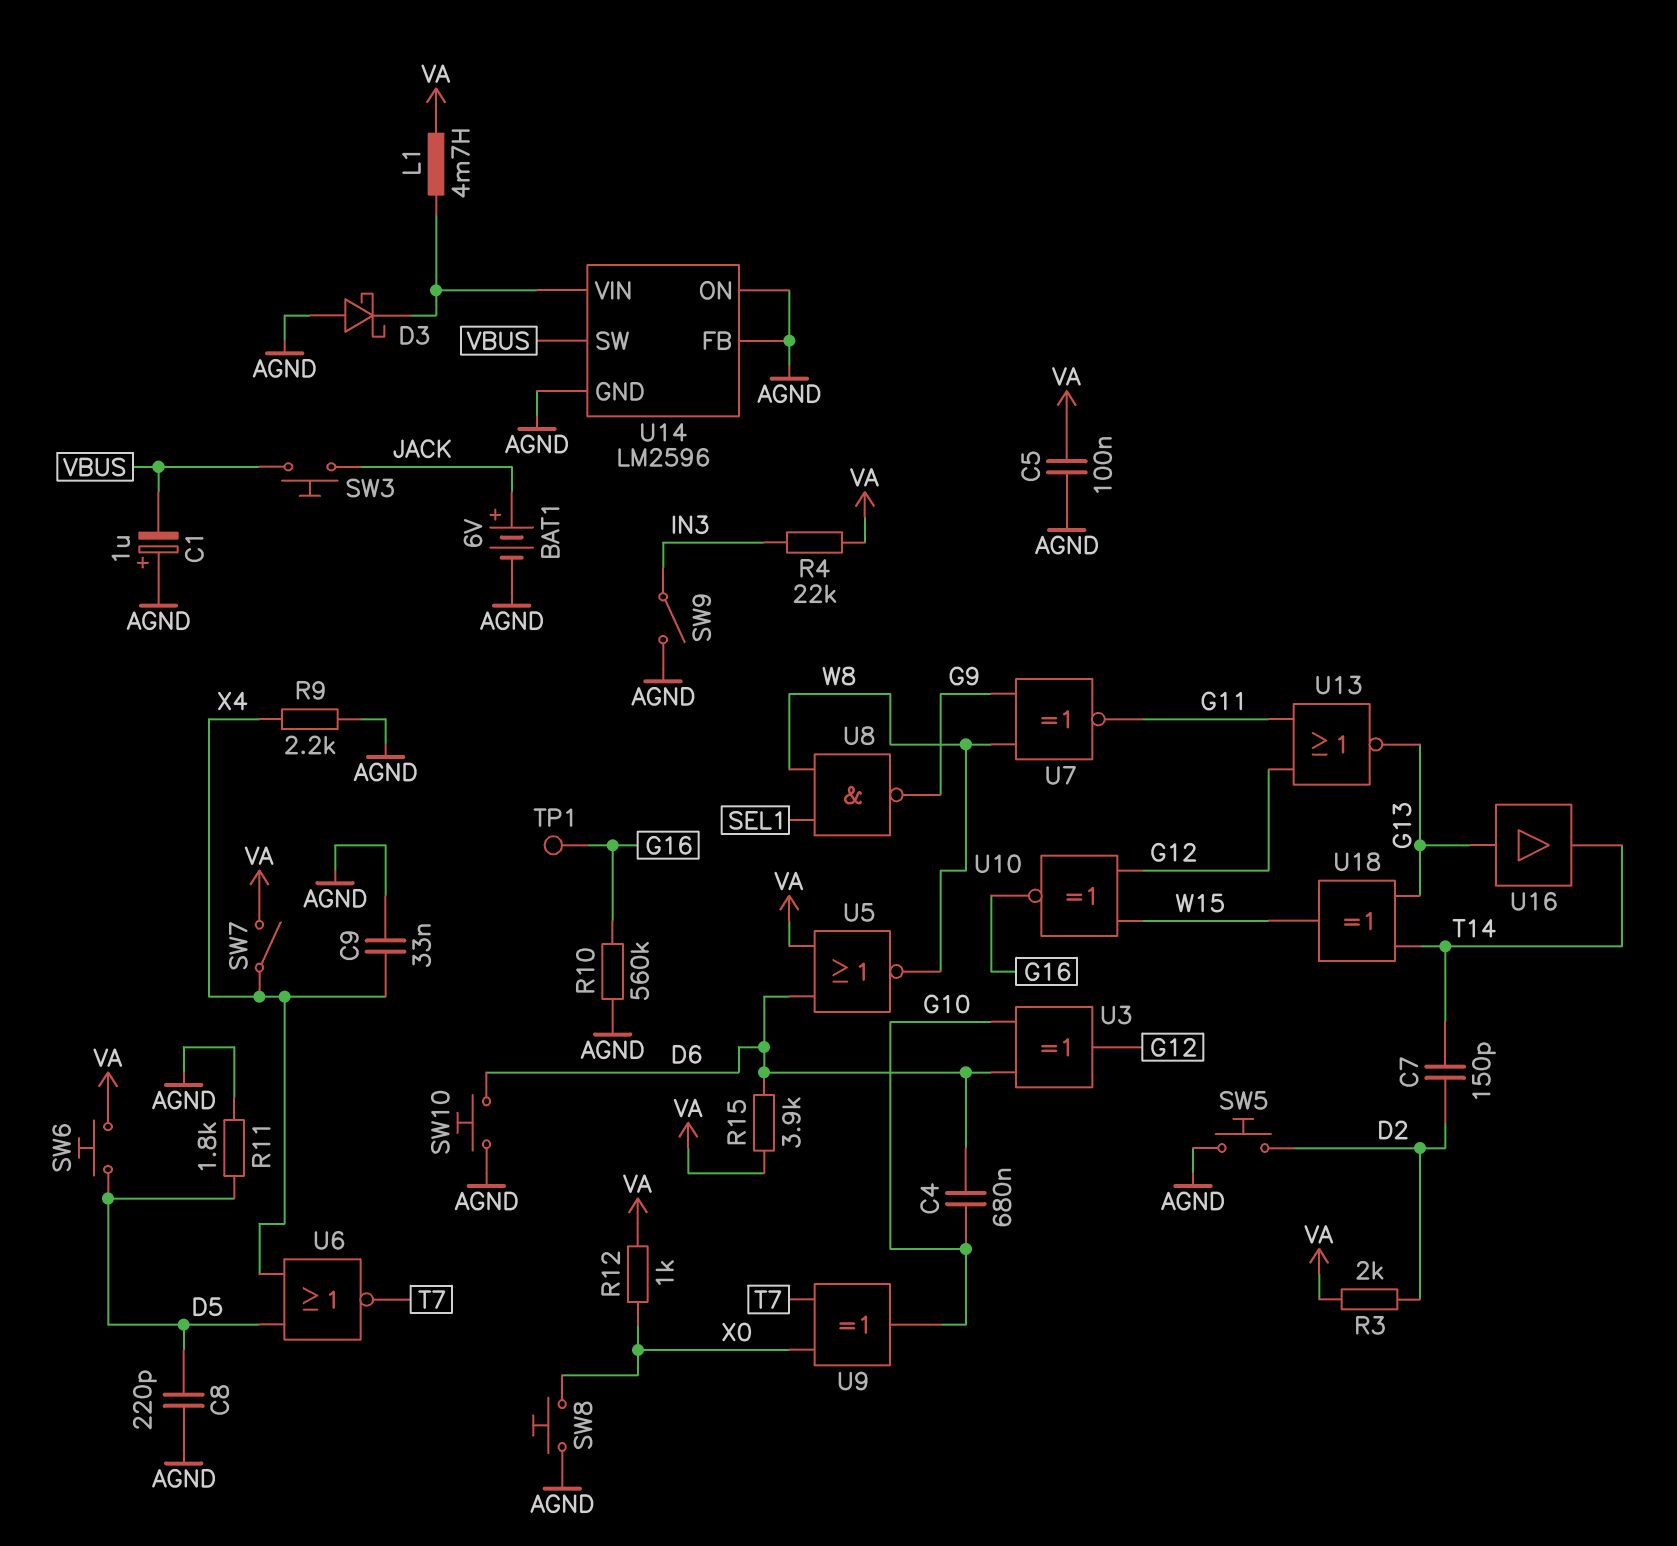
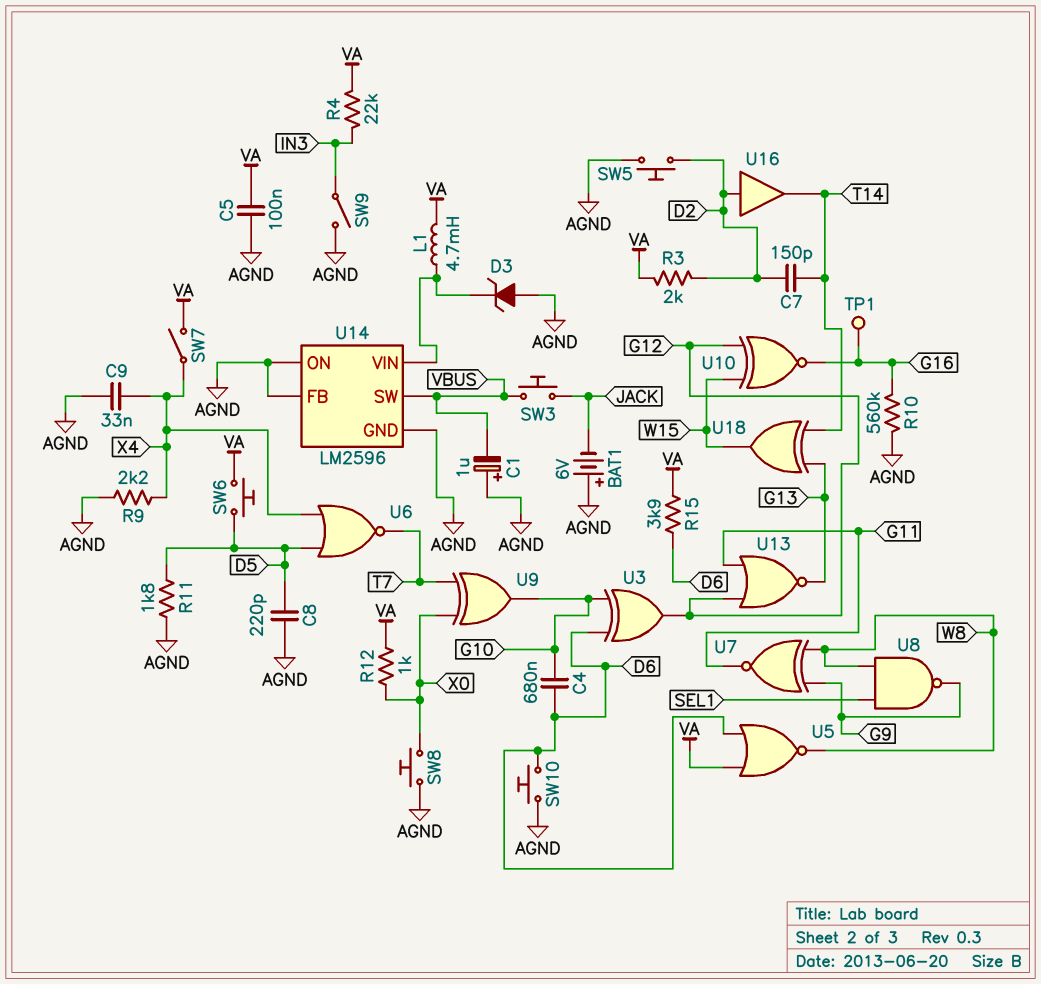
BAT1: 6V (plus JACK, minus AGND) -> 6V (plus AGND, minus JACK)
D3: schottky (A AGND, K U14/VIN) -> zener (A AGND, K U14/VIN)
U16: buffer (in G13, out T14) -> buffer (in D2, out T14)

